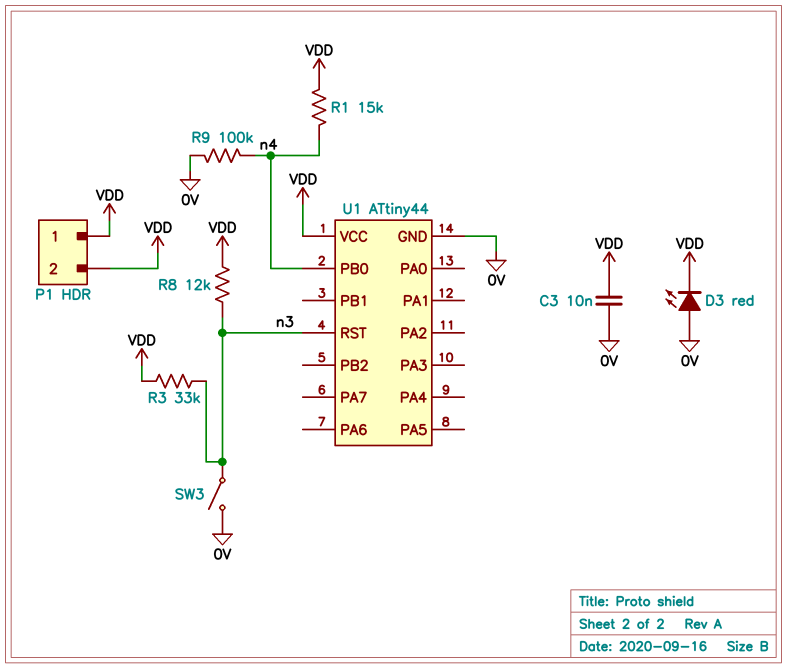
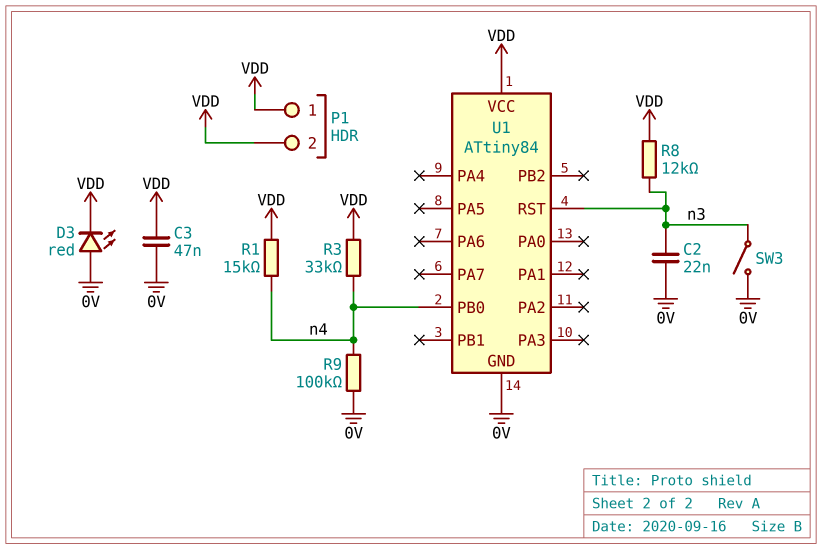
C2: none -> 22nF (0V, n3)
C3: 10nF (0V, VDD) -> 47nF (0V, VDD)
R3: 33k (VDD, n3) -> 33k (VDD, n4)
U1: ATtiny44 -> ATtiny84

